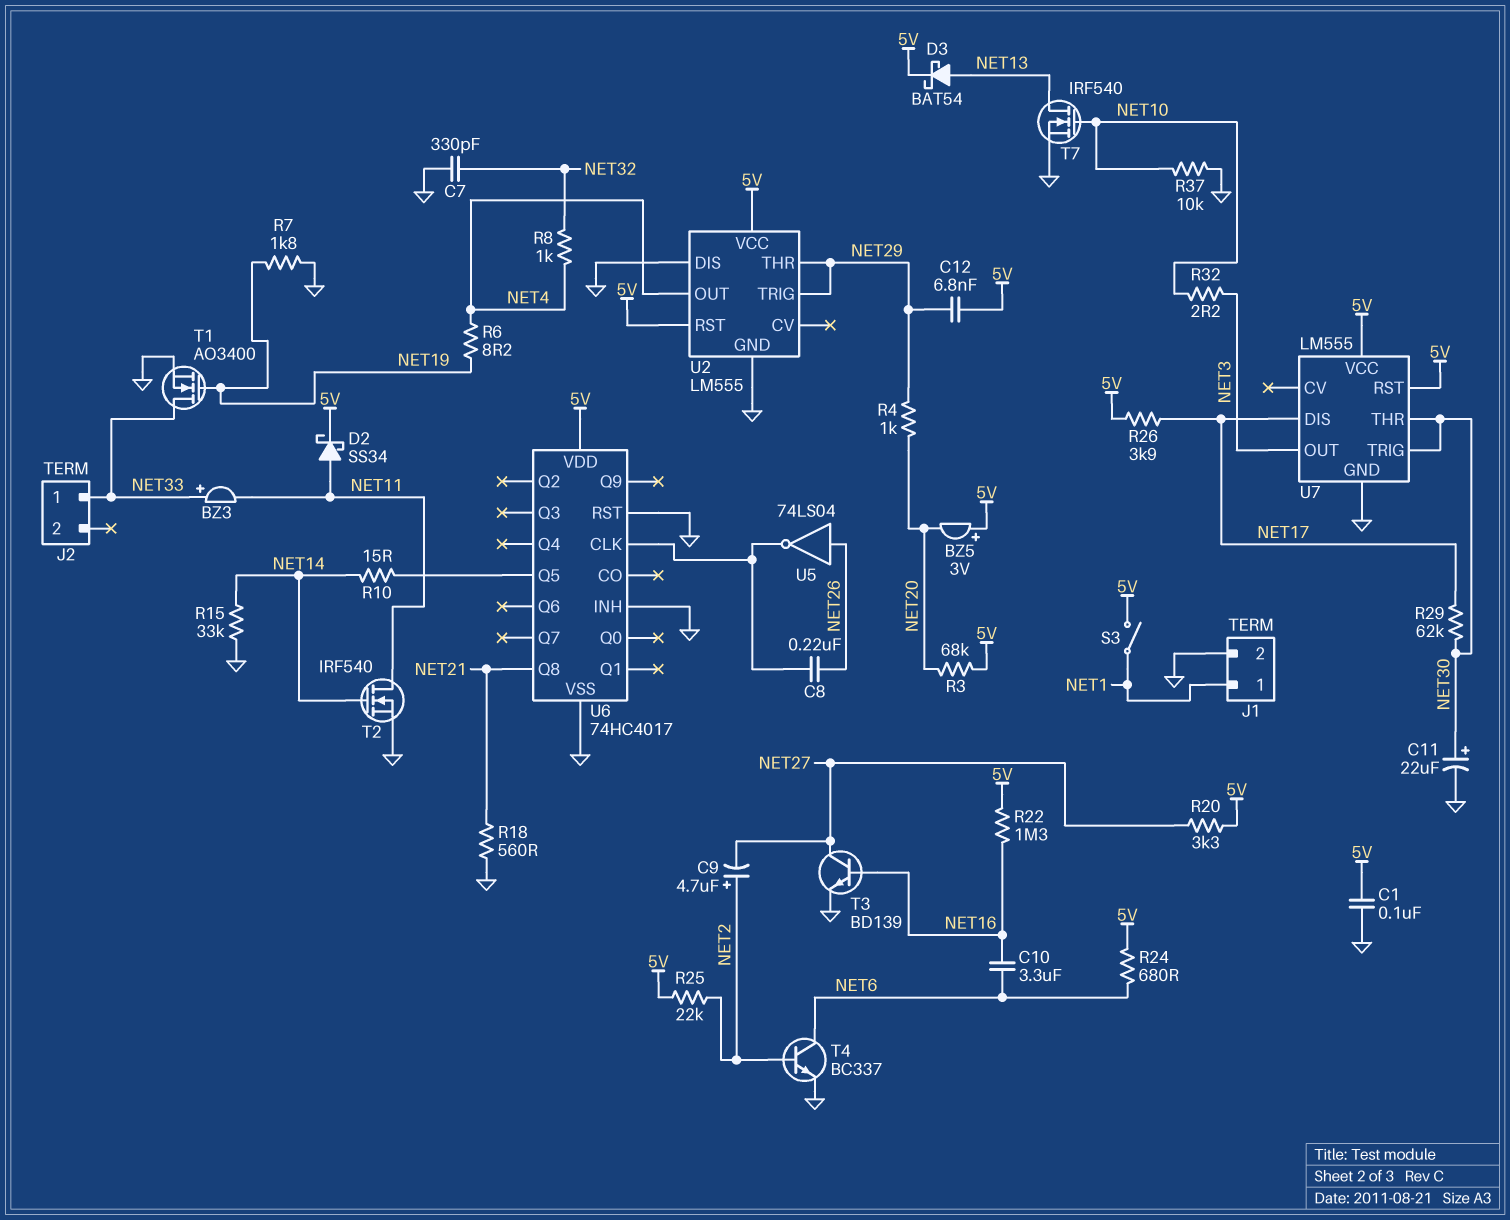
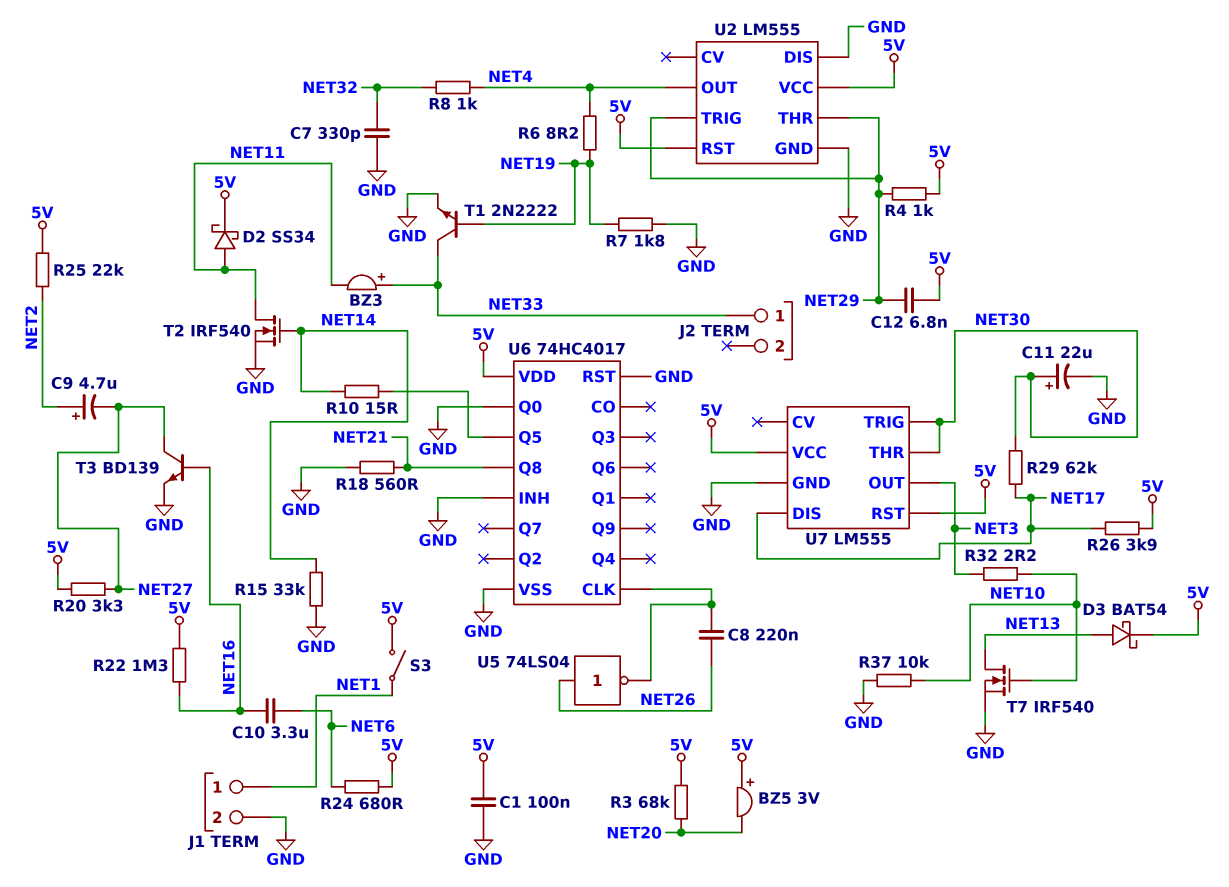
R4: 1k (NET20, NET29) -> 1k (5V, NET29)
T1: NMOS AO3400 (G NET19, D NET33, S GND) -> NPN 2N2222 (B NET19, C NET33, E GND)
T4: NPN BC337 (B NET2, C NET6, E GND) -> none
U6 pin Q0: none -> GND

